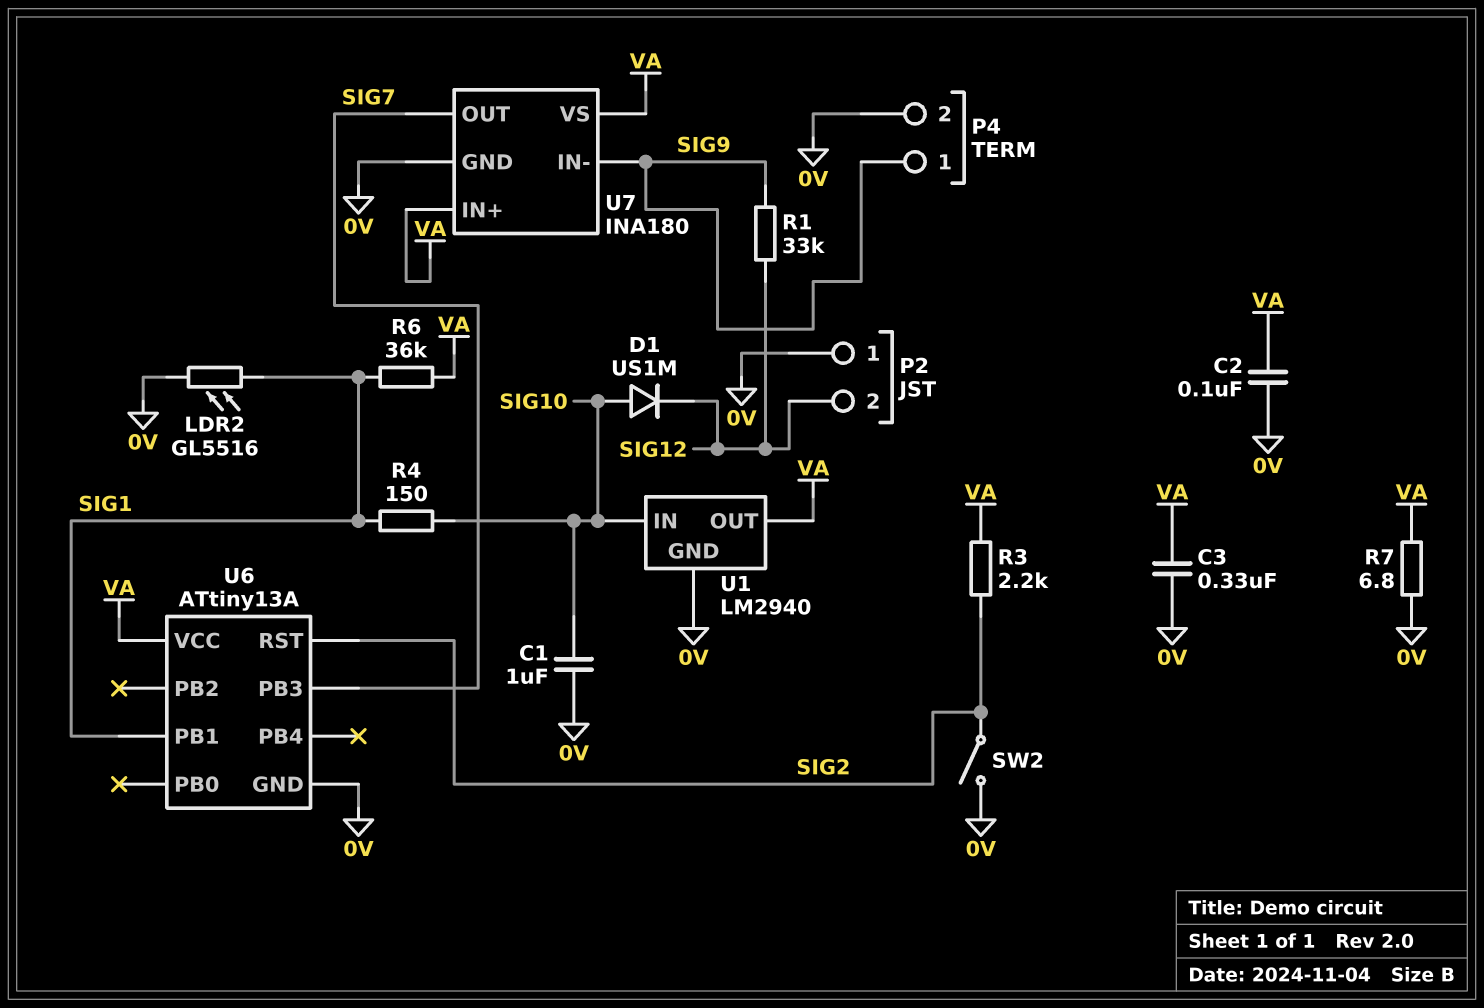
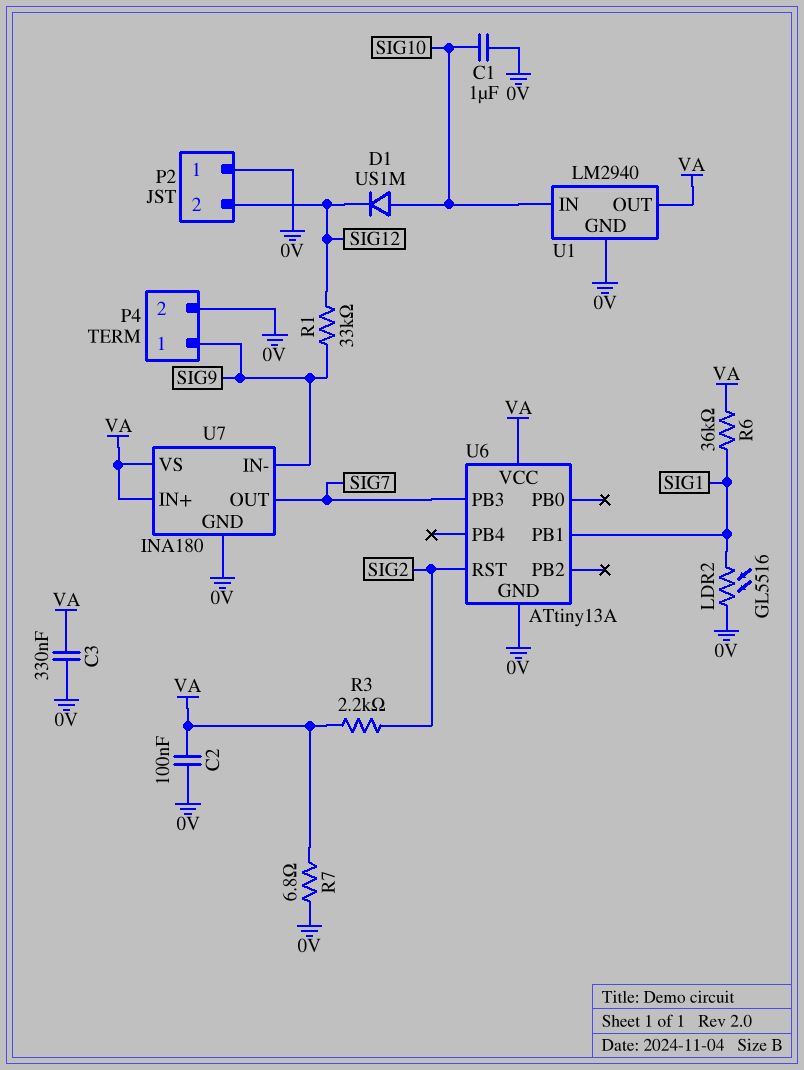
R4: 150 (SIG1, SIG10) -> none
SW2: switch (0V, SIG2) -> none

